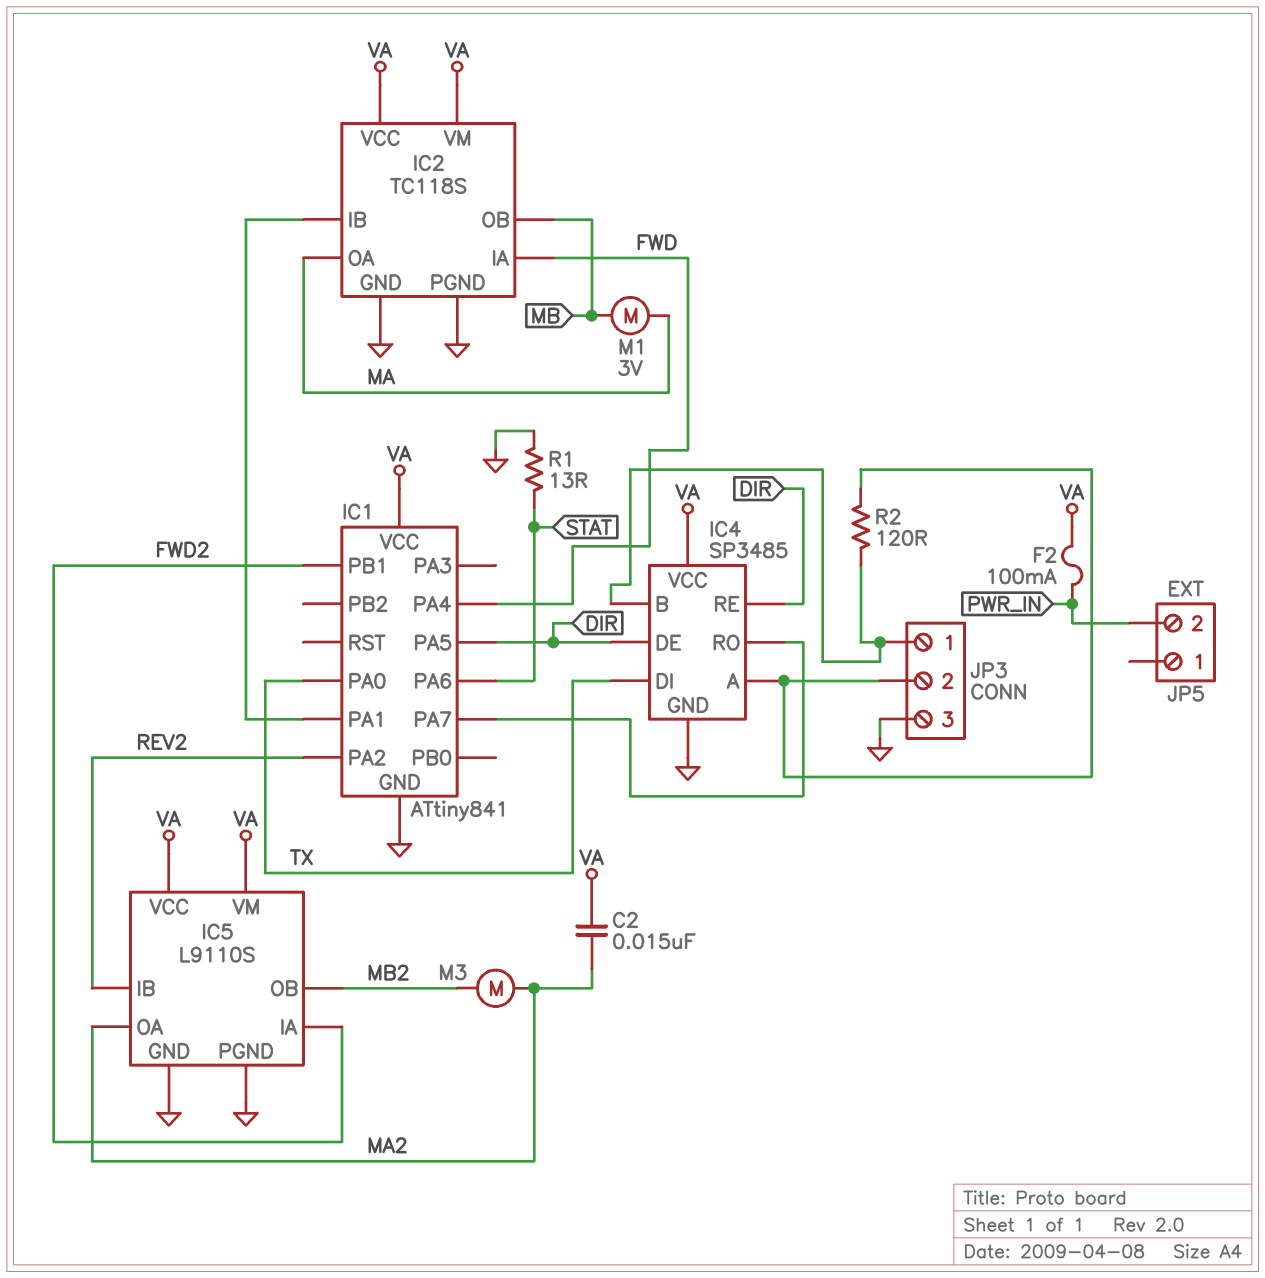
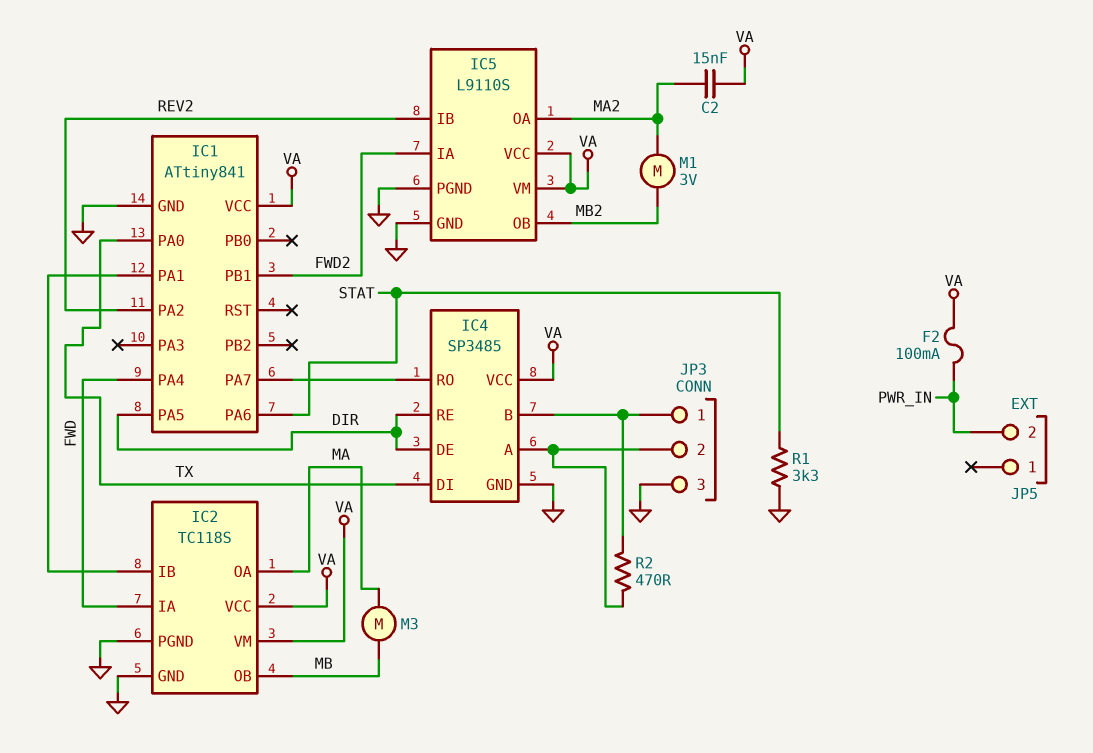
M1: motor 3V (MA, MB) -> motor 3V (MA2, MB2)
M3: motor (MA2, MB2) -> motor (MA, MB)
R1: 13 (GND, STAT) -> 3.3k (GND, STAT)
R2: 120 (IC4/A, IC4/B) -> 470 (IC4/A, IC4/B)

